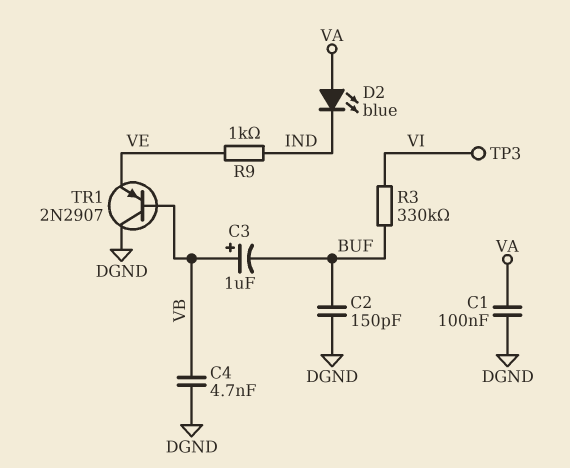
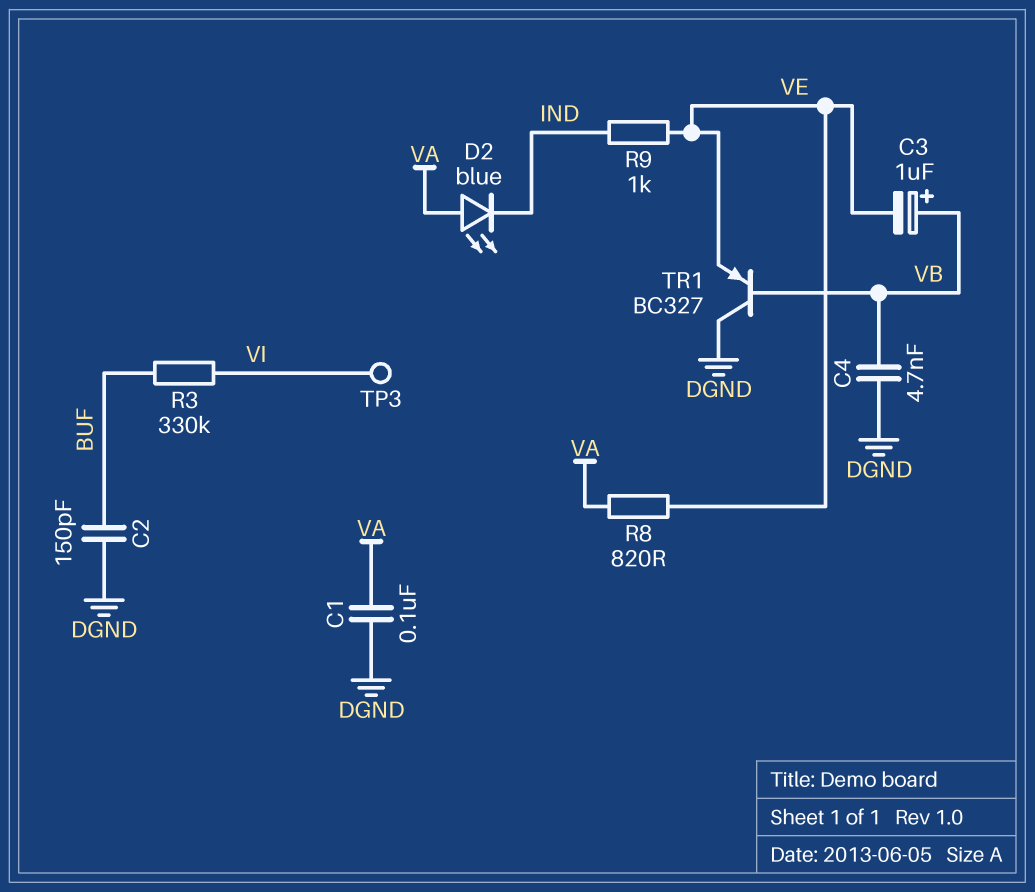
C3: 1uF (plus VB, minus BUF) -> 1uF (plus VB, minus VE)
R8: none -> 820 (VA, VE)
TR1: PNP 2N2907 (B VB, C DGND, E VE) -> PNP BC327 (B VB, C DGND, E VE)

